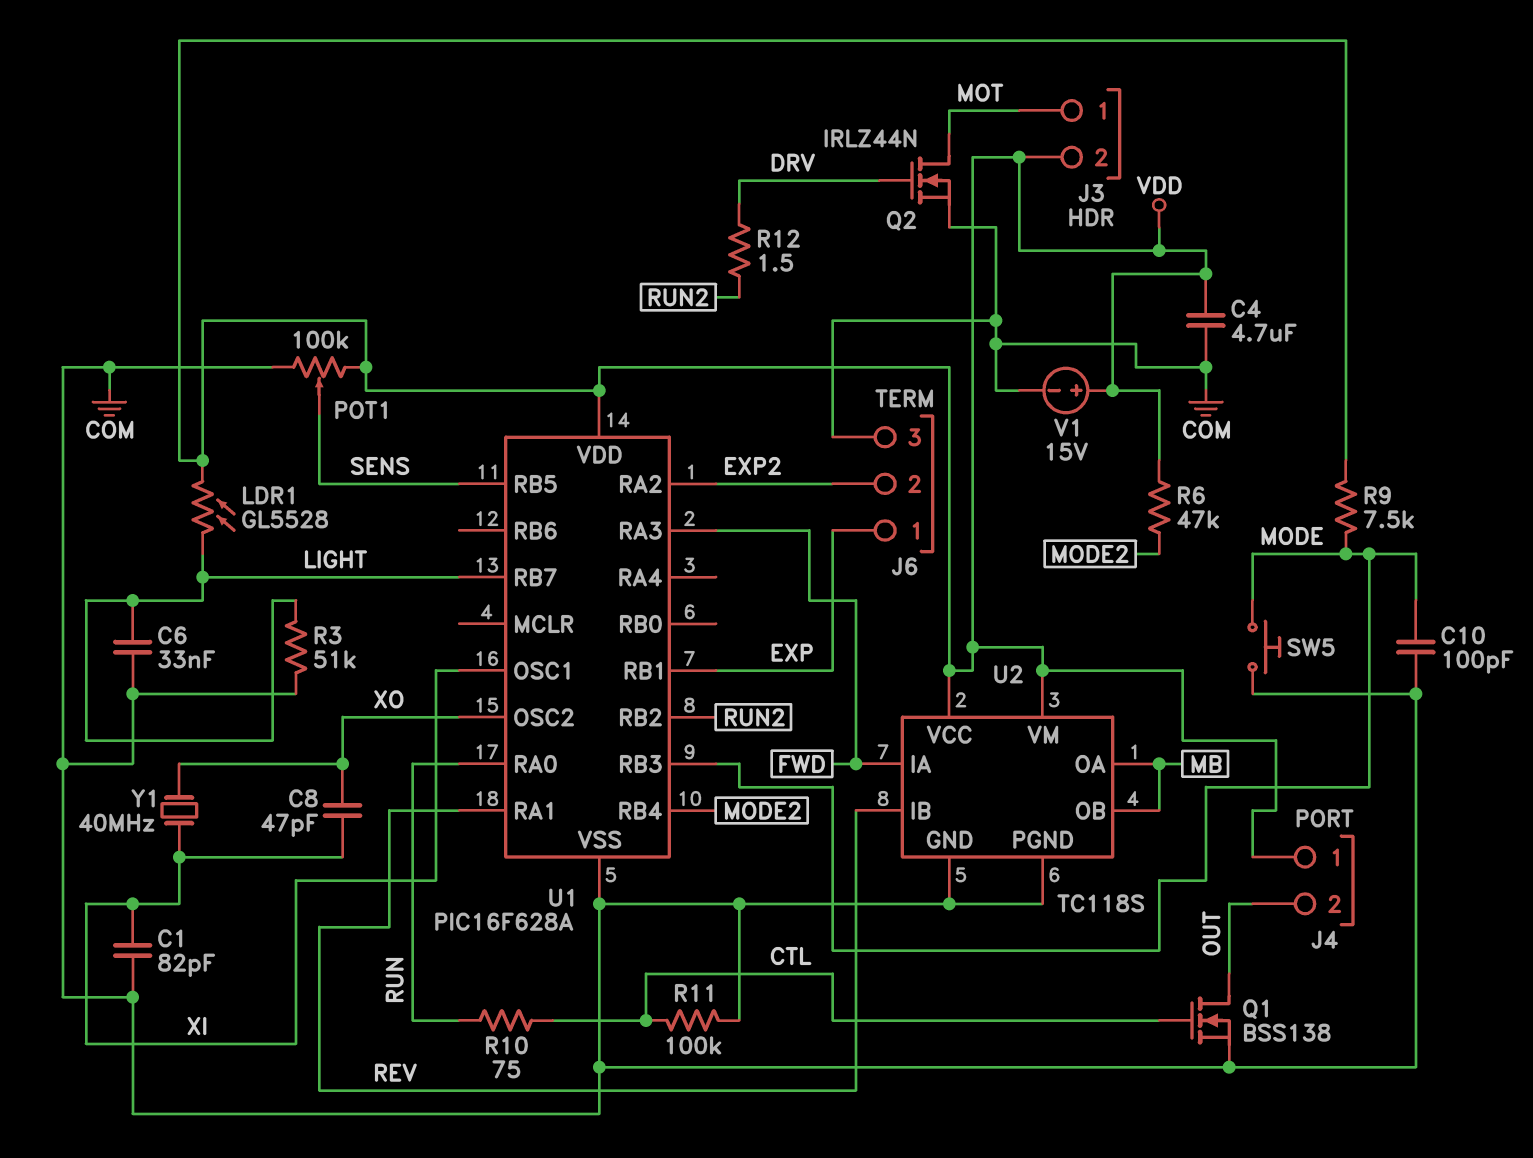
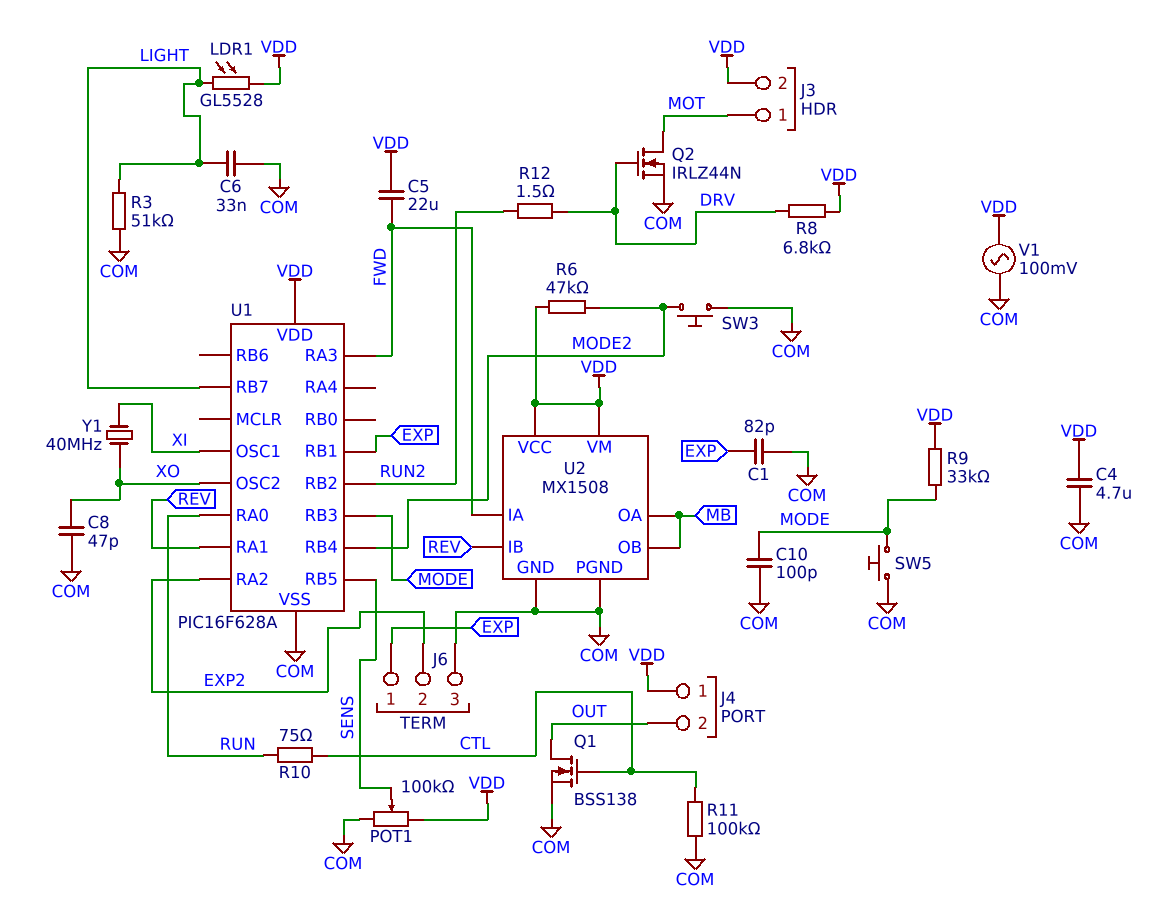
C1: 82pF (COM, XI) -> 82pF (COM, EXP)
C5: none -> 22uF (FWD, VDD)
C8: 47pF (XI, XO) -> 47pF (COM, XO)
R8: none -> 6.8k (DRV, VDD)
R9: 7.5k (MODE, VDD) -> 33k (MODE, VDD)
SW3: none -> button (COM, MODE2)
U2: TC118S -> MX1508
V1: 15V (plus VDD, minus COM) -> AC 100mV (COM, VDD)

